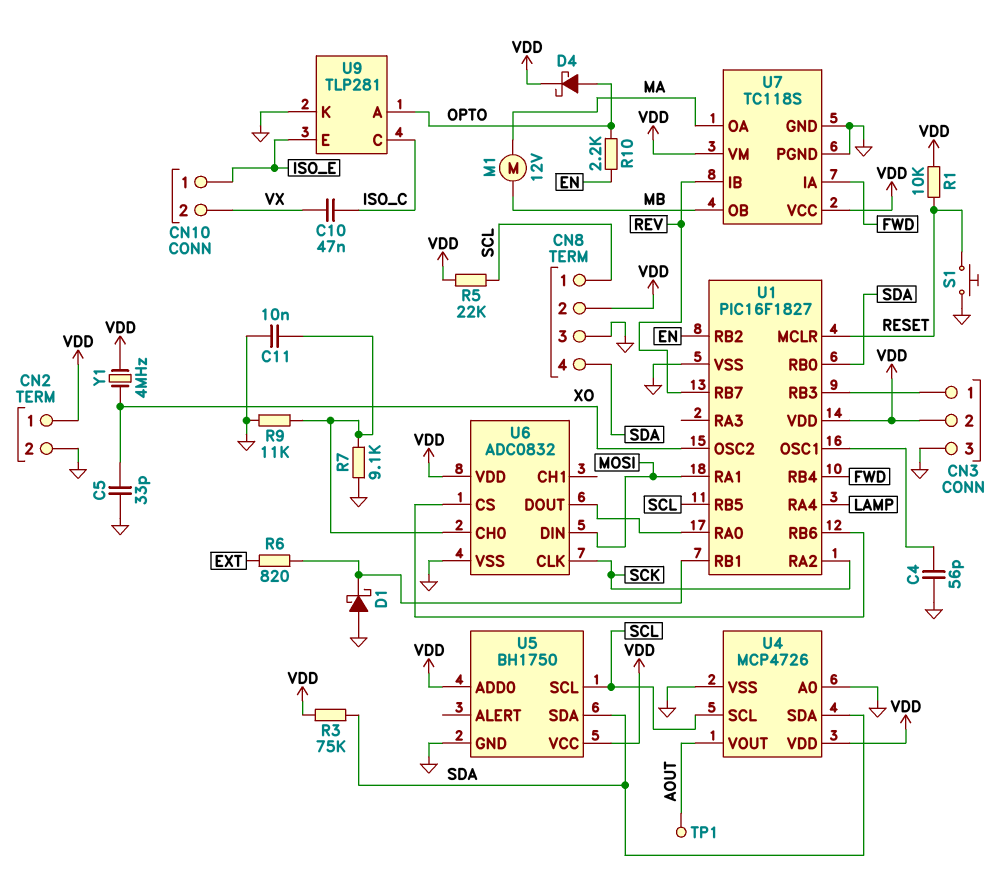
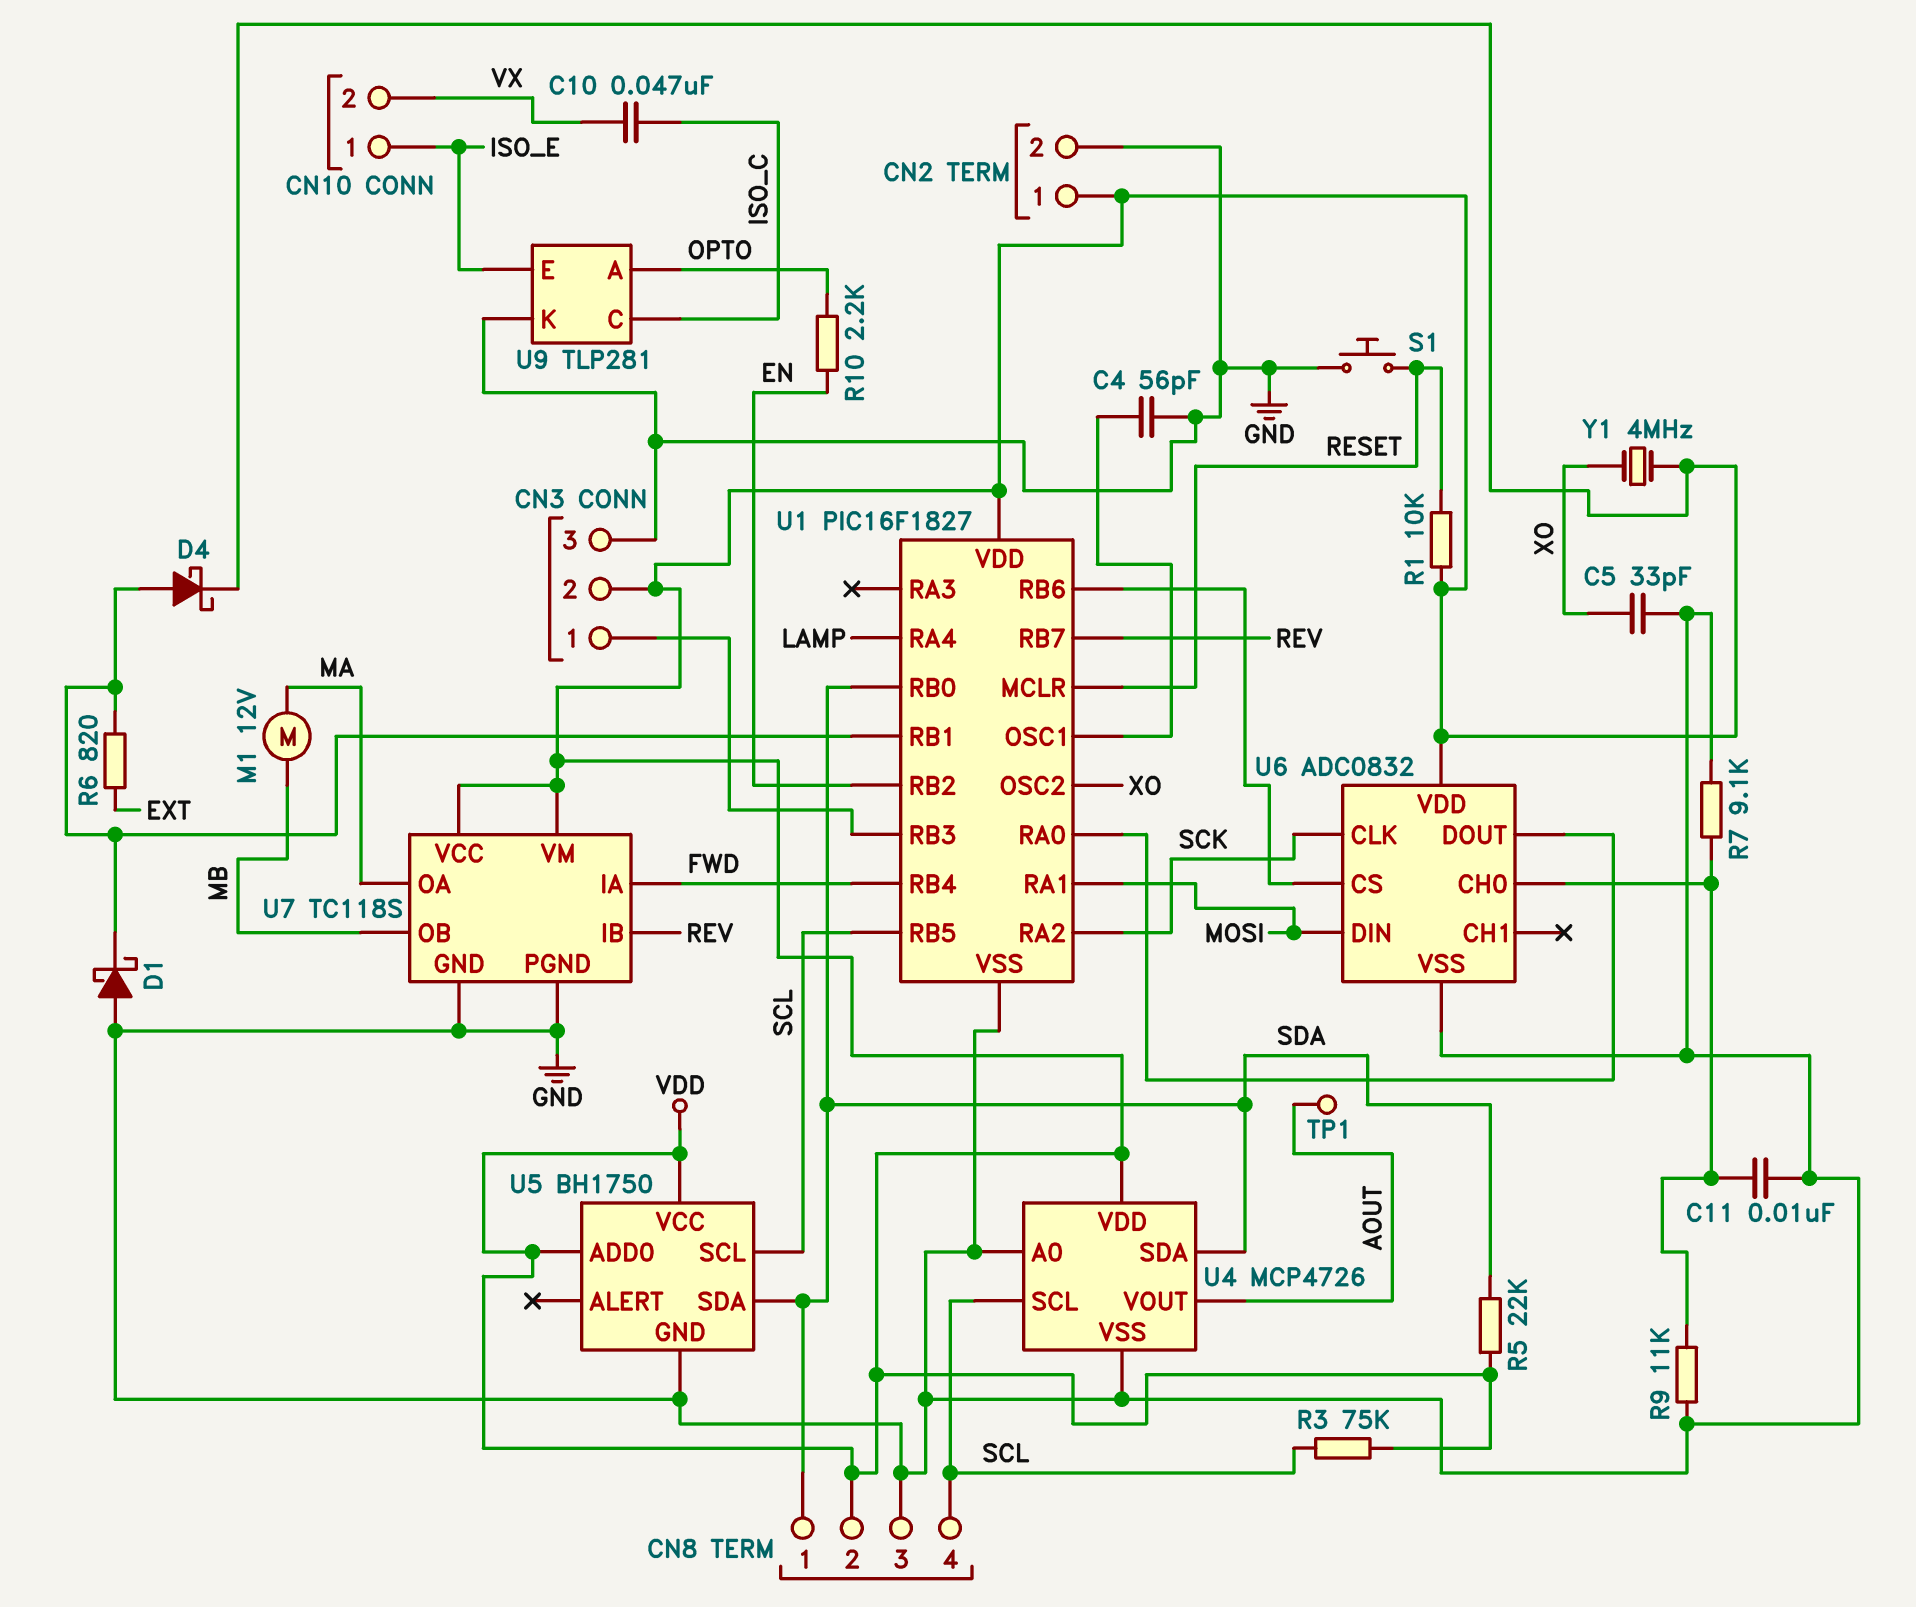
CN8 pin 1: SCL -> SDA
CN8 pin 4: SDA -> SCL
D4: schottky (A OPTO, K VDD) -> schottky (A U1/RB1, K VDD)
R3: 75k (SDA, VDD) -> 75k (SCL, VDD)
R5: 22k (SCL, VDD) -> 22k (SDA, VDD)

